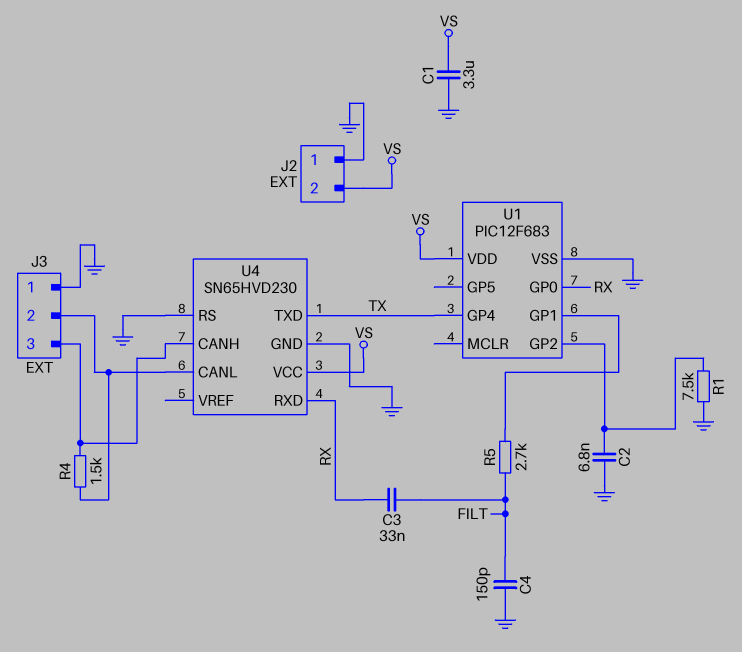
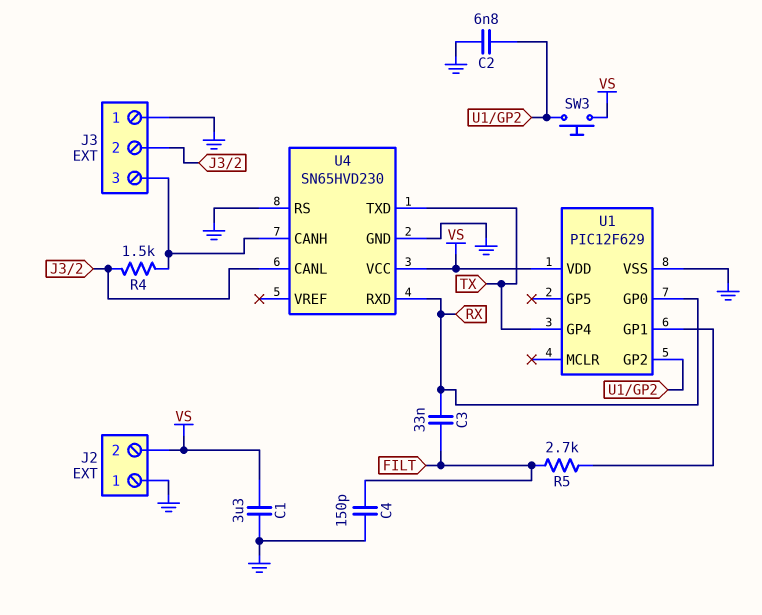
R1: 7.5k (GND, U1/GP2) -> none
SW3: none -> button (U1/GP2, VS)
U1: PIC12F683 -> PIC12F629

